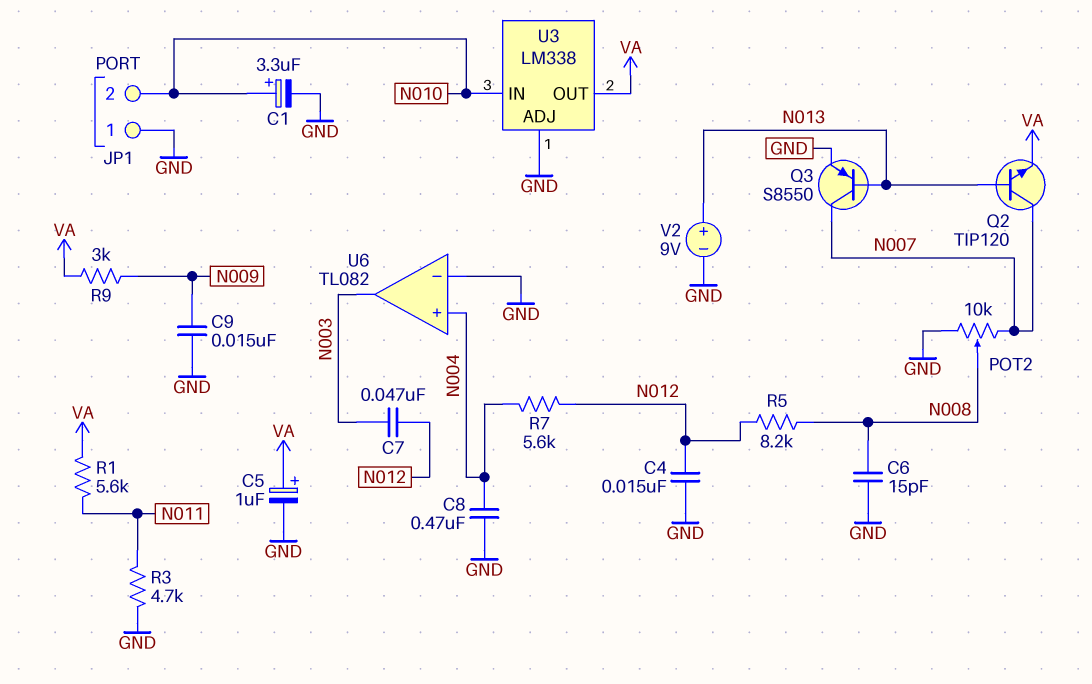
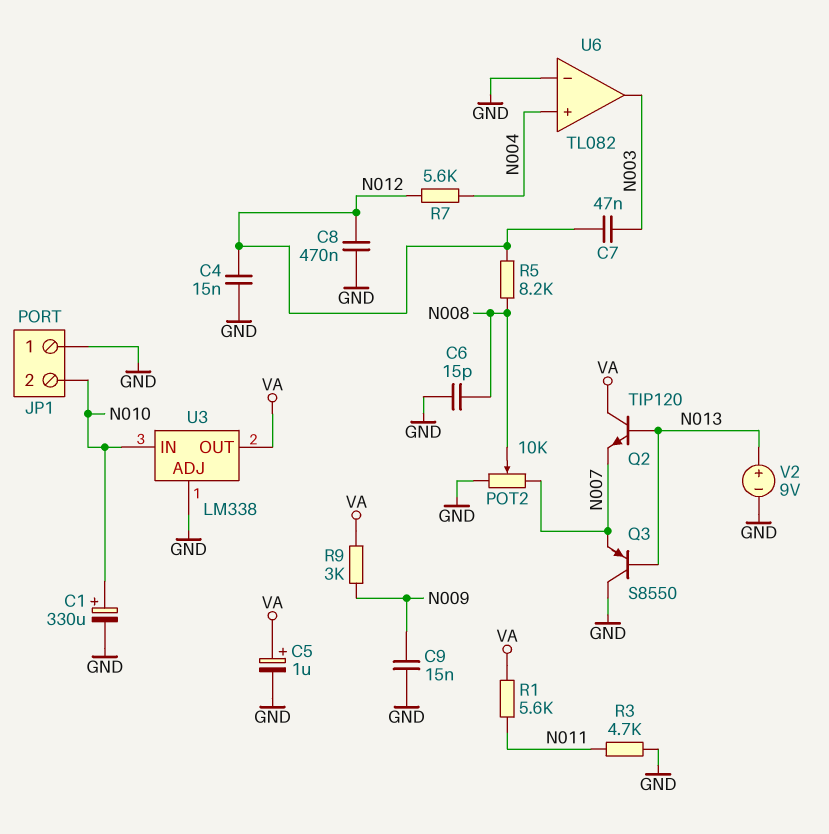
C1: 3.3uF (plus N010, minus GND) -> 330uF (plus N010, minus GND)
C8: 470nF (GND, N004) -> 470nF (GND, N012)
Q2: NPN TIP120 (B N013, C N007, E VA) -> NPN TIP120 (B N013, C VA, E N007)
Q3: PNP S8550 (B N013, C N007, E GND) -> PNP S8550 (B N013, C GND, E N007)

